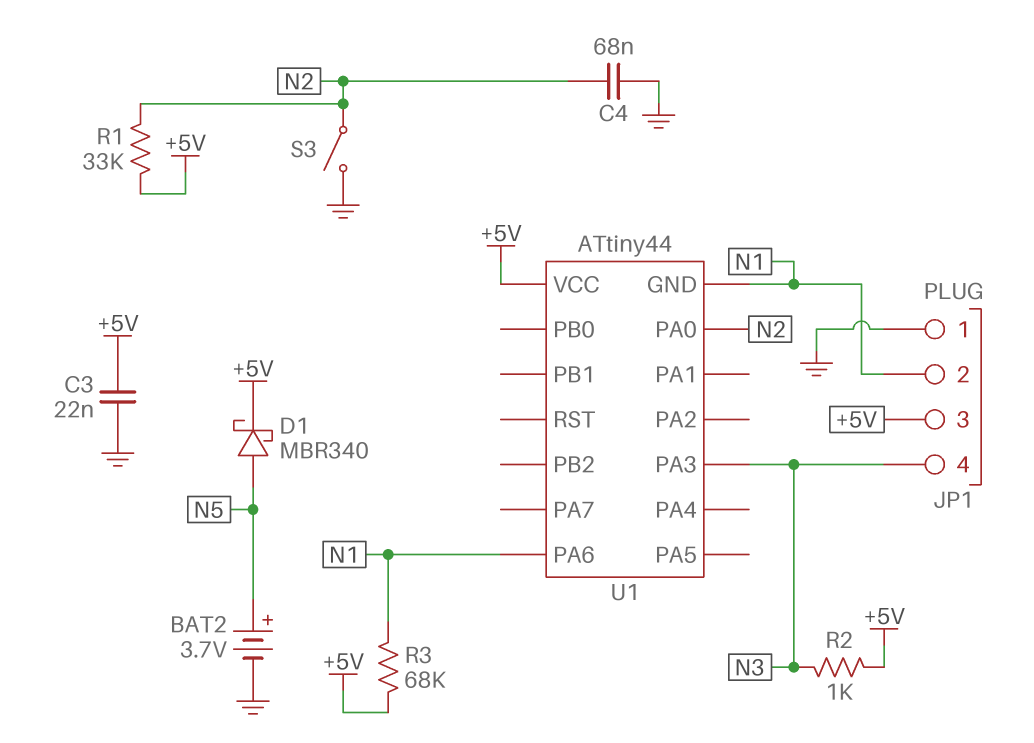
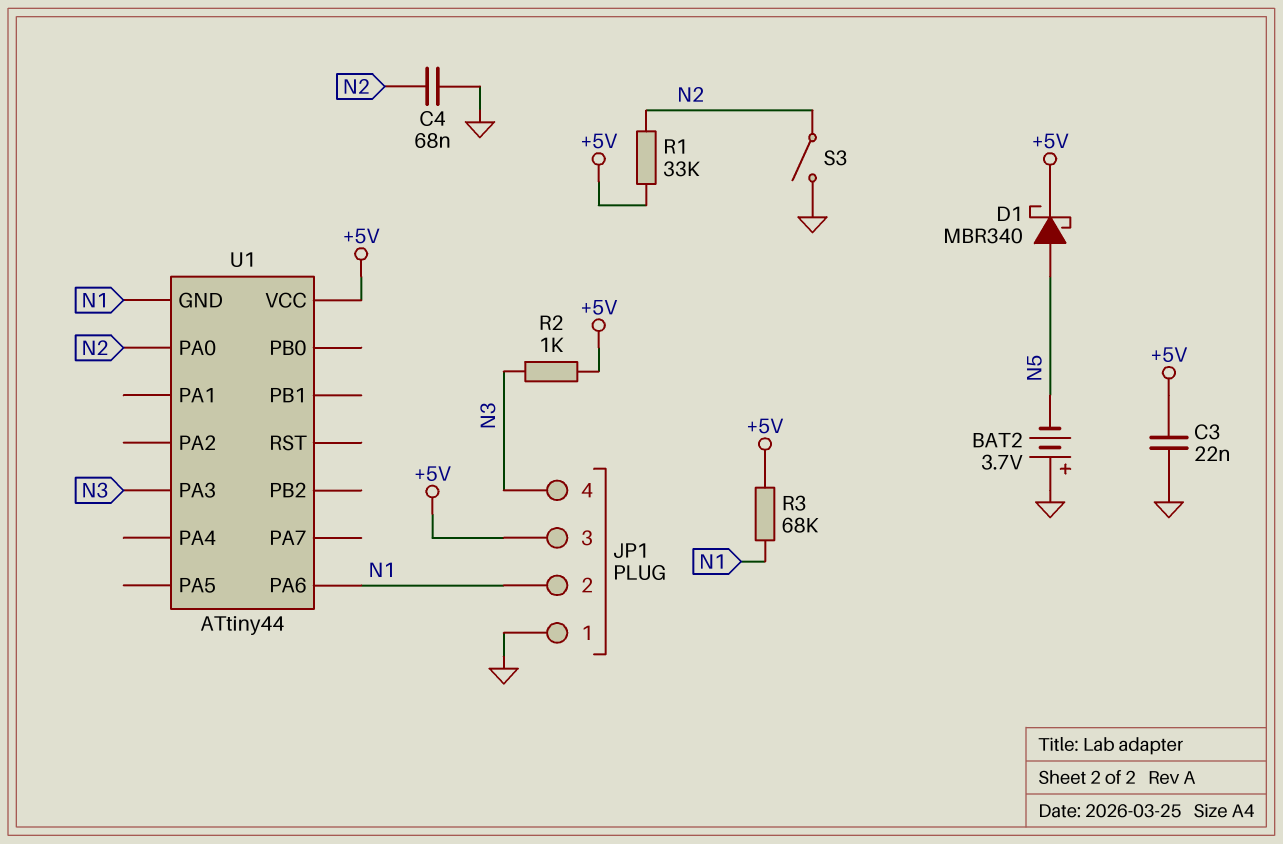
BAT2: 3.7V (plus N5, minus GND) -> 3.7V (plus GND, minus N5)

